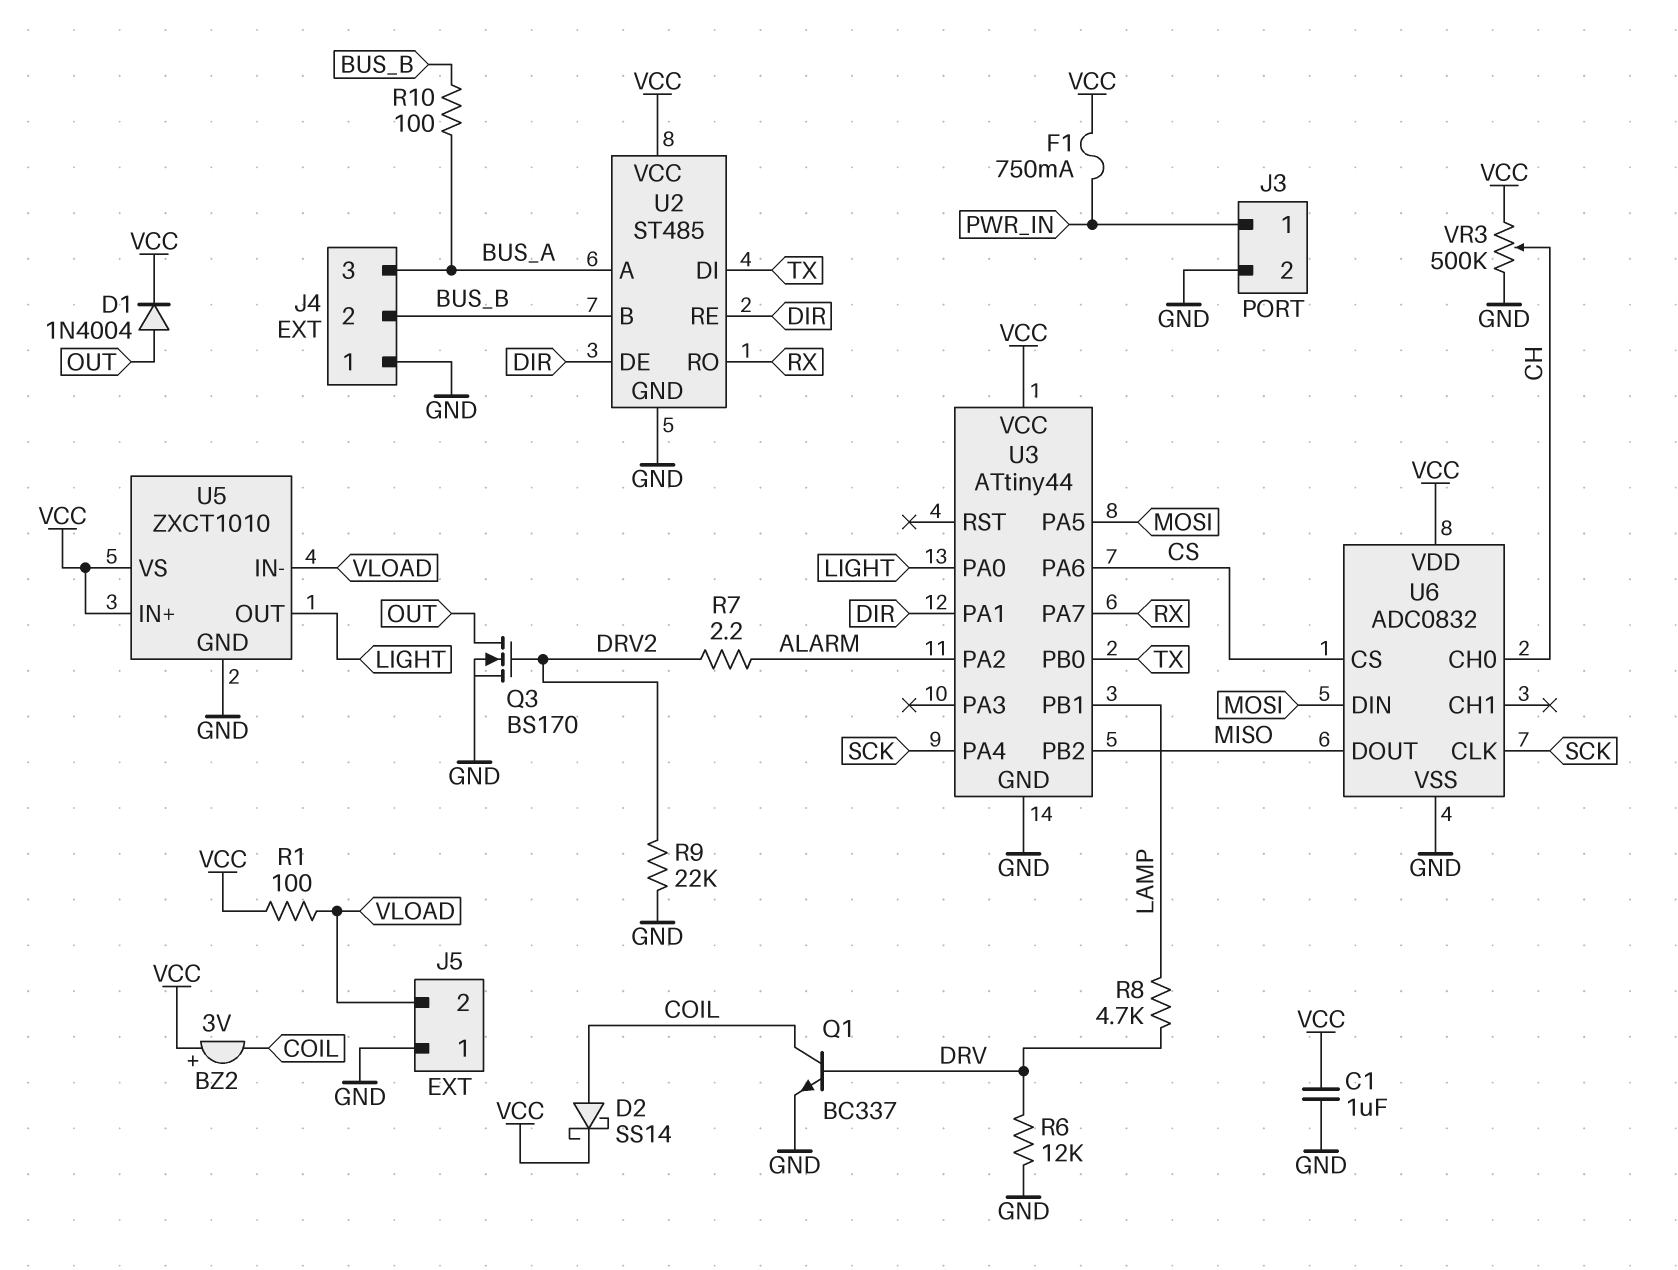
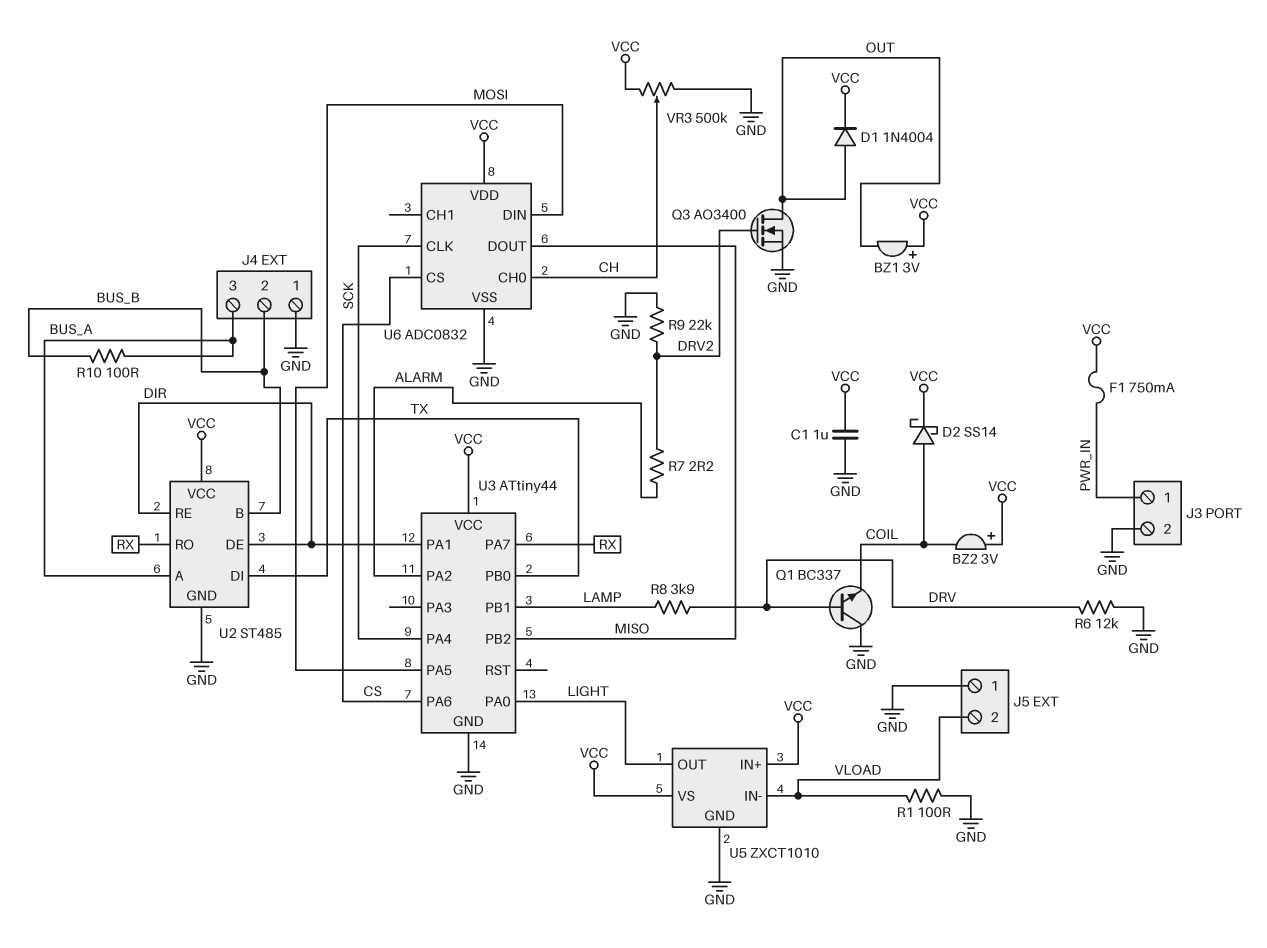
BZ1: none -> buzzer 3V (plus VCC, minus OUT)
Q1: NPN BC337 (B DRV, C COIL, E GND) -> NPN BC337 (B DRV, C GND, E COIL)
Q3: NMOS BS170 (G DRV2, D OUT, S GND) -> NMOS AO3400 (G DRV2, D OUT, S GND)
R1: 100 (VCC, VLOAD) -> 100 (GND, VLOAD)
R8: 4.7k (DRV, LAMP) -> 3.9k (DRV, LAMP)

